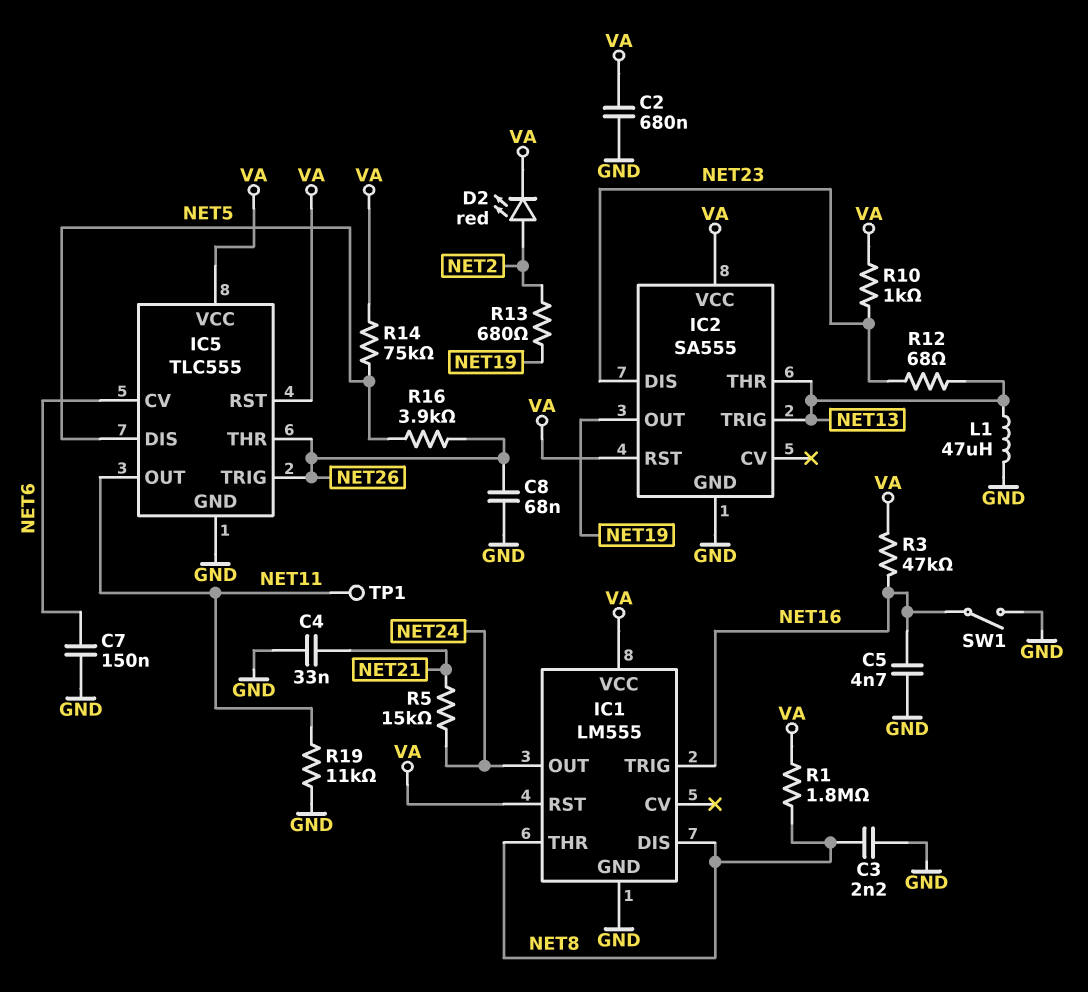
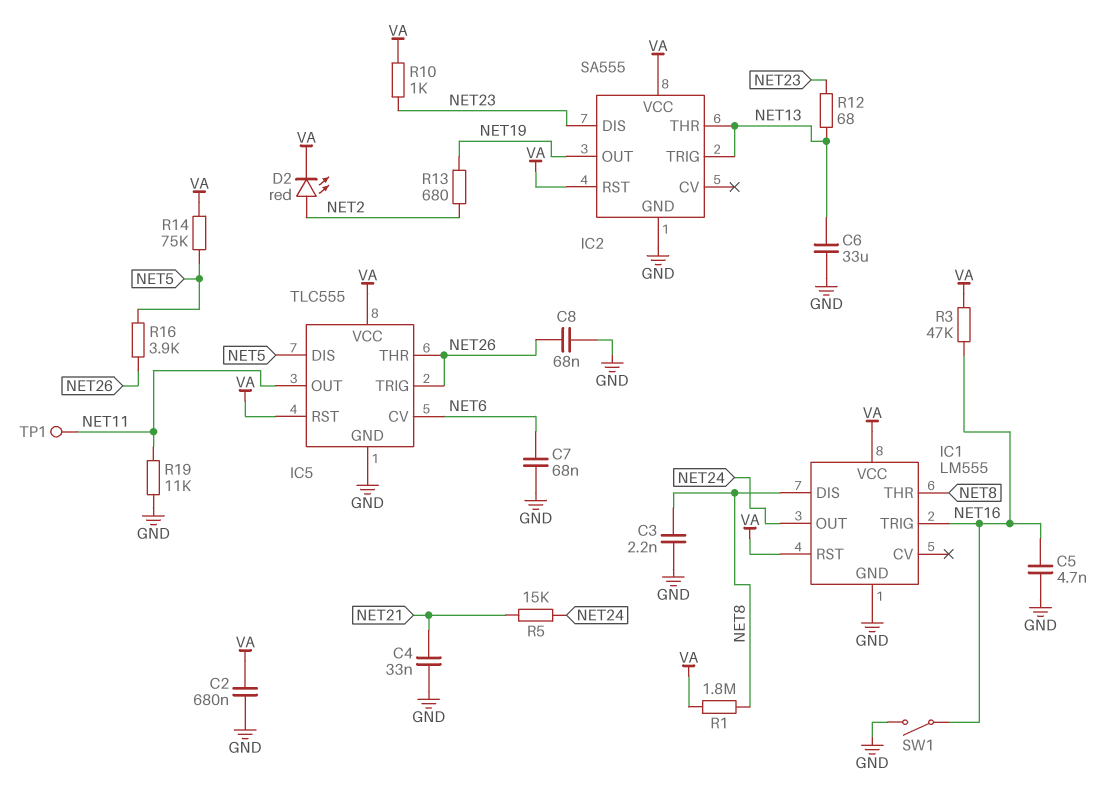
C6: none -> 33uF (GND, NET13)
C7: 150nF (GND, NET6) -> 68nF (GND, NET6)
L1: 47uH (GND, NET13) -> none

